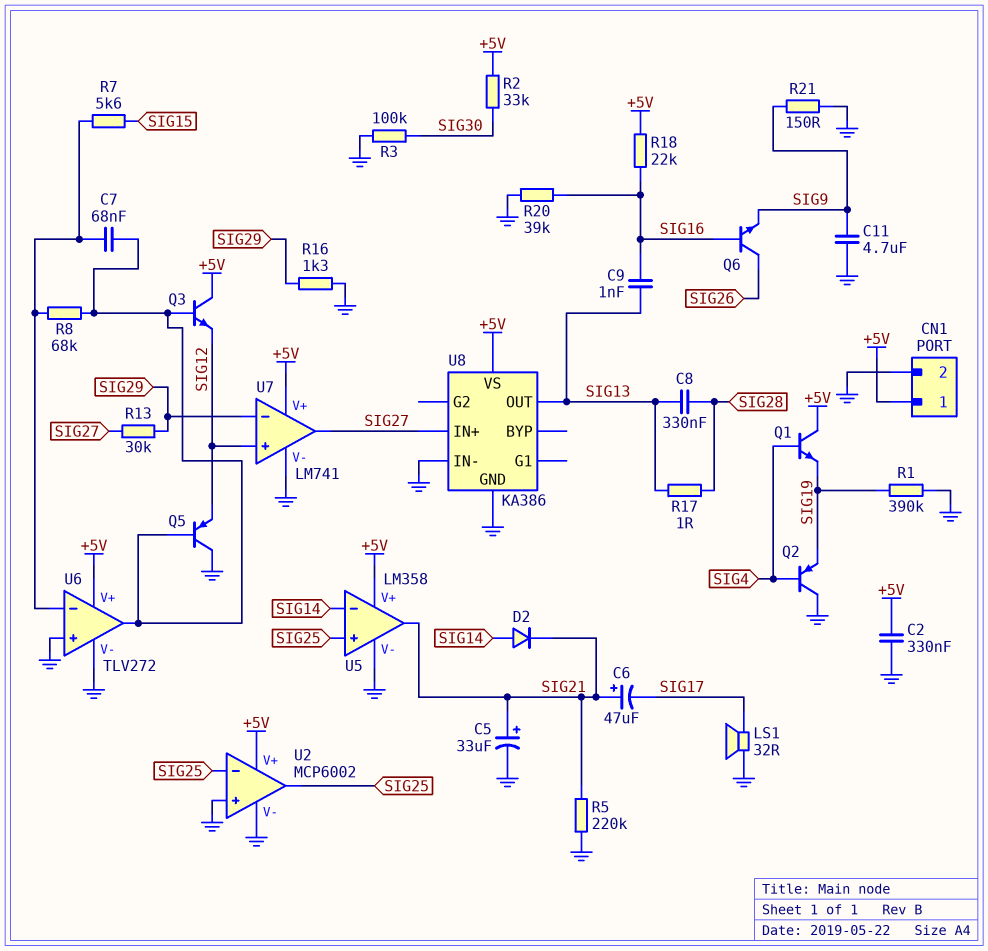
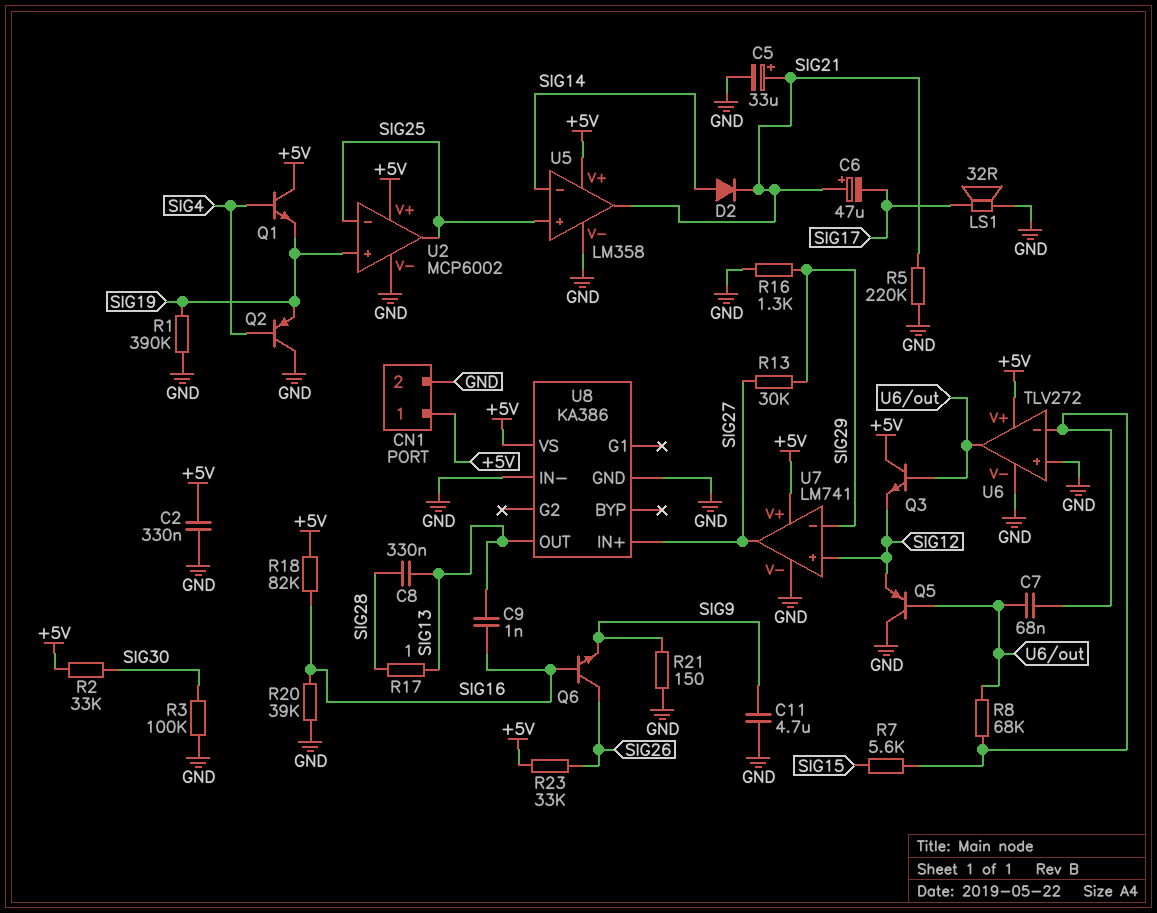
R18: 22k (+5V, SIG16) -> 82k (+5V, SIG16)
R23: none -> 33k (+5V, SIG26)
U2 pin in+: GND -> SIG19

